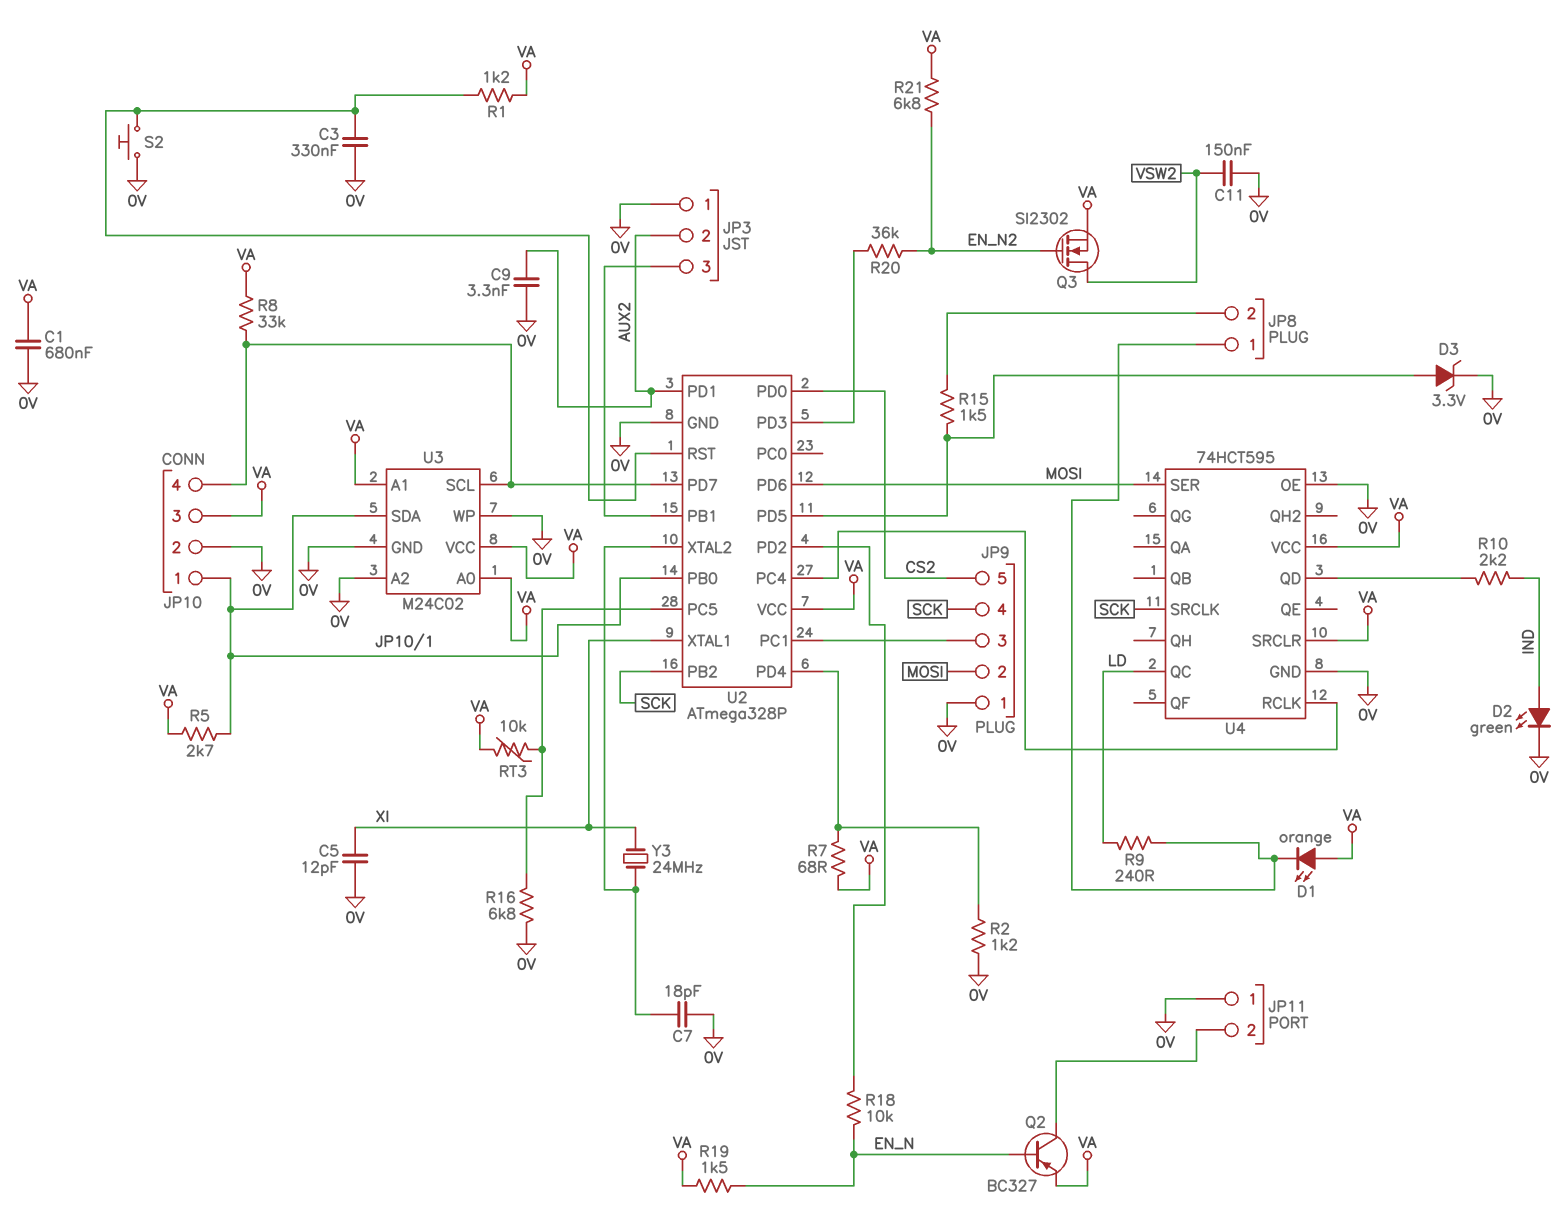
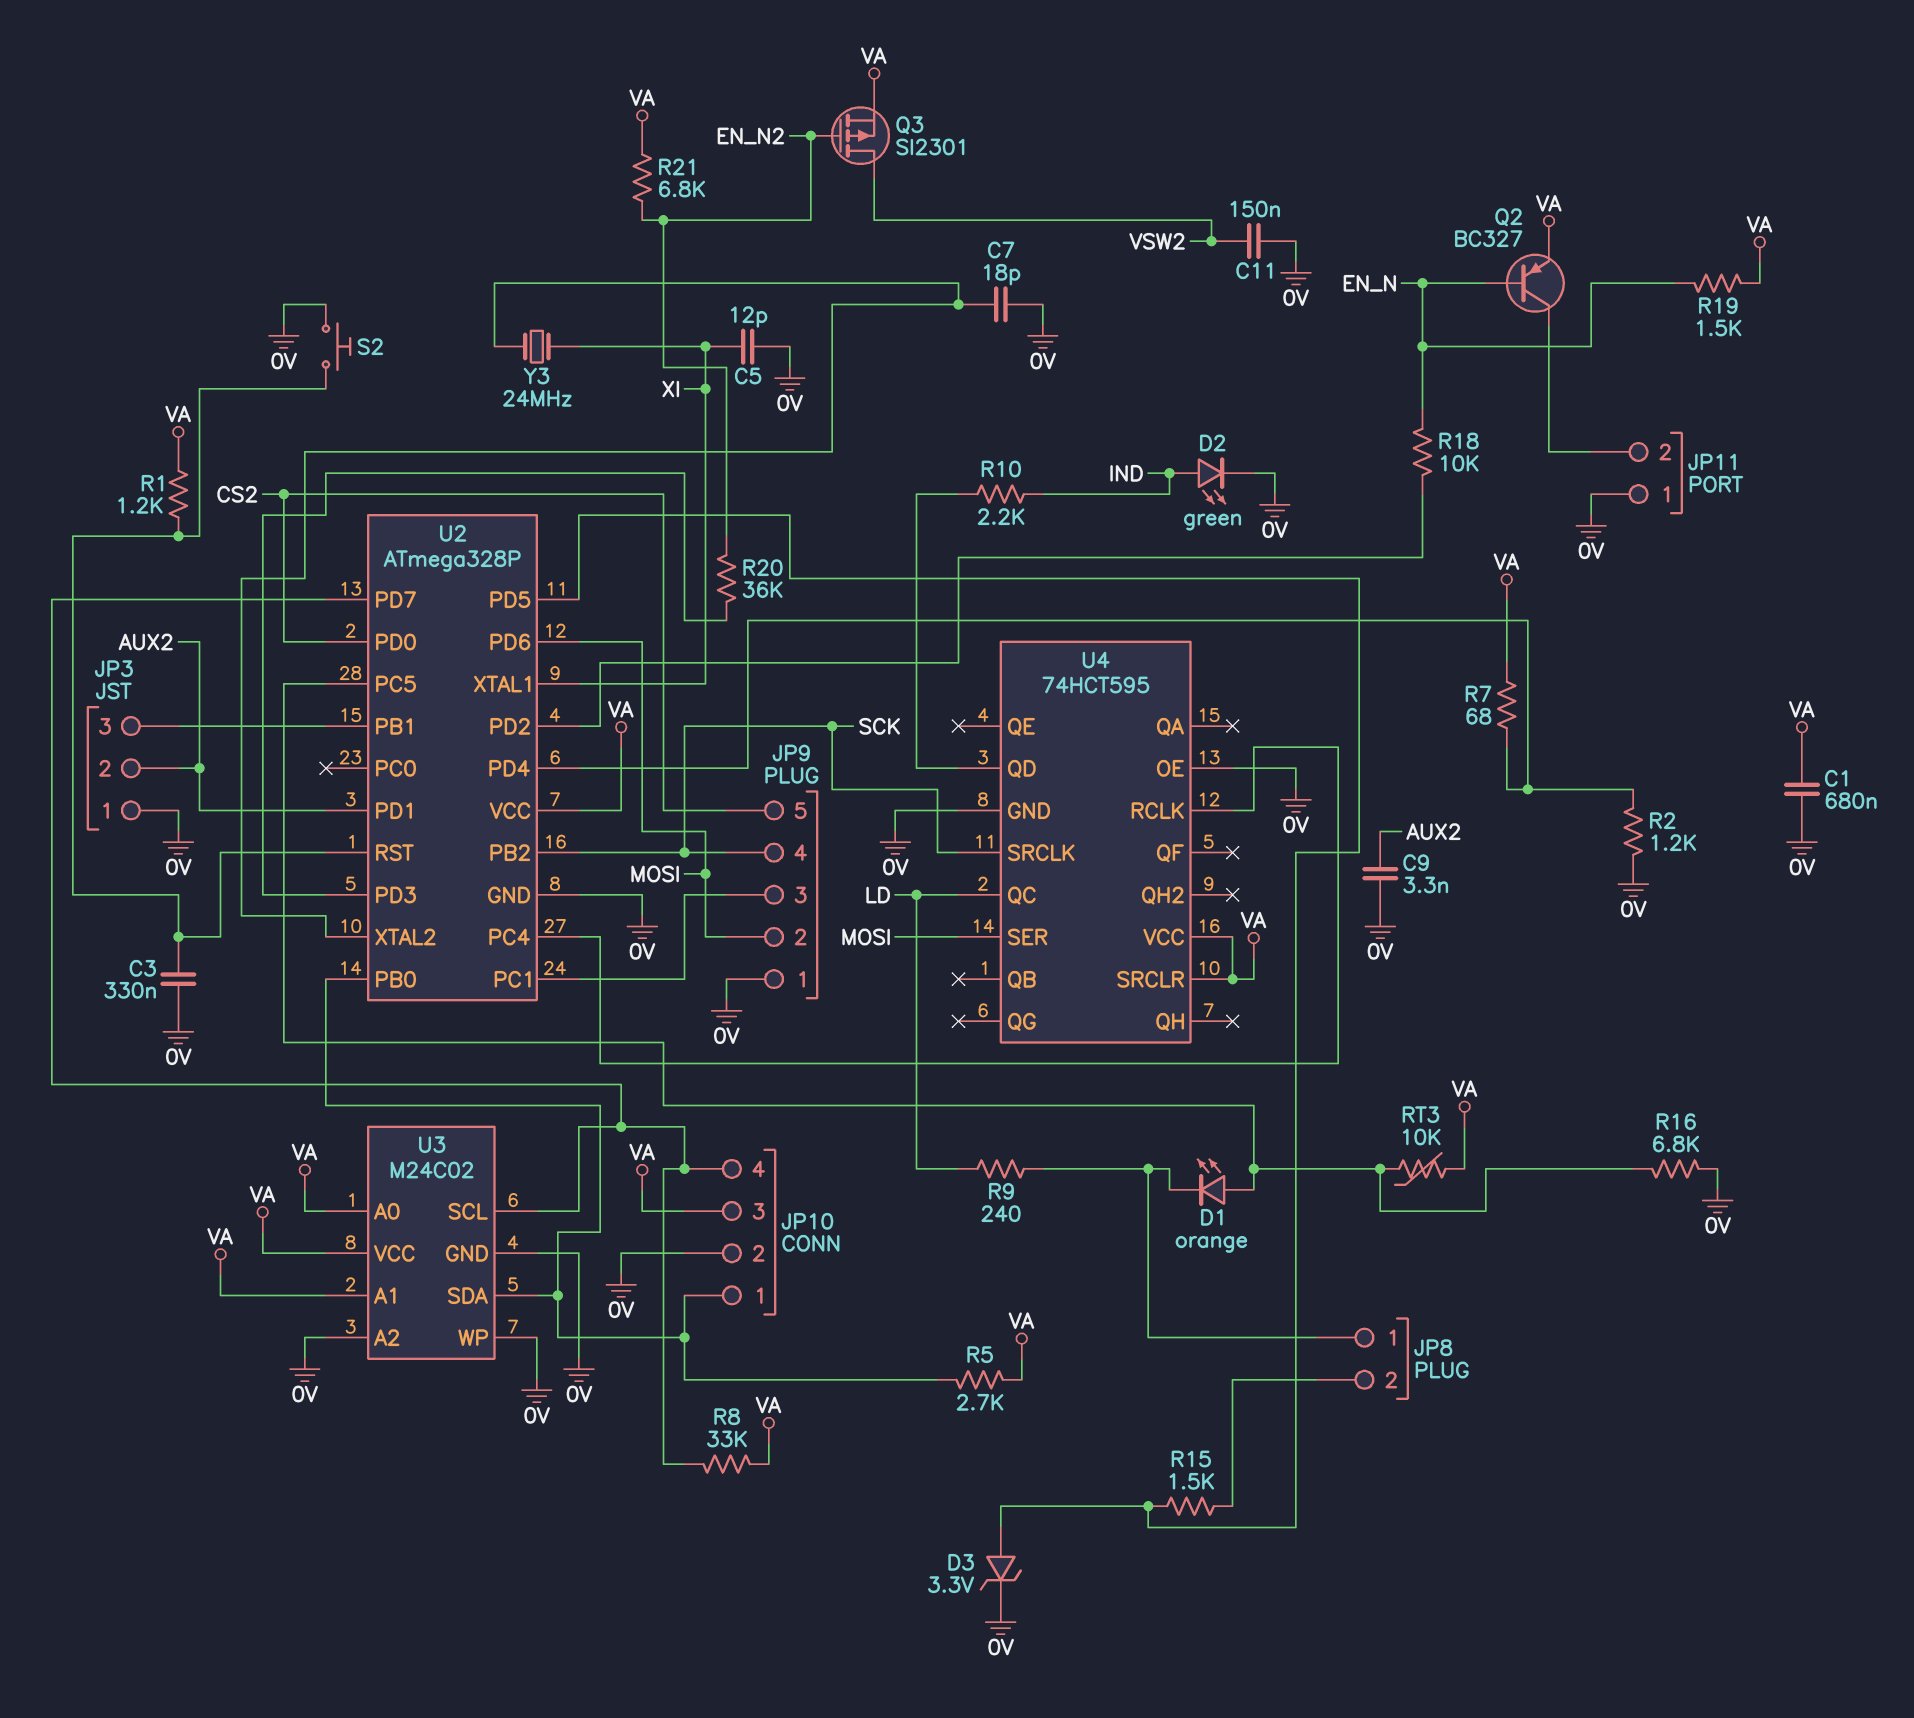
D1: LED orange (A VA, K JP8/1) -> LED orange (A U2/PC5, K JP8/1)
Q3: NMOS SI2302 (G EN_N2, D VSW2, S VA) -> PMOS SI2301 (G EN_N2, D VSW2, S VA)

